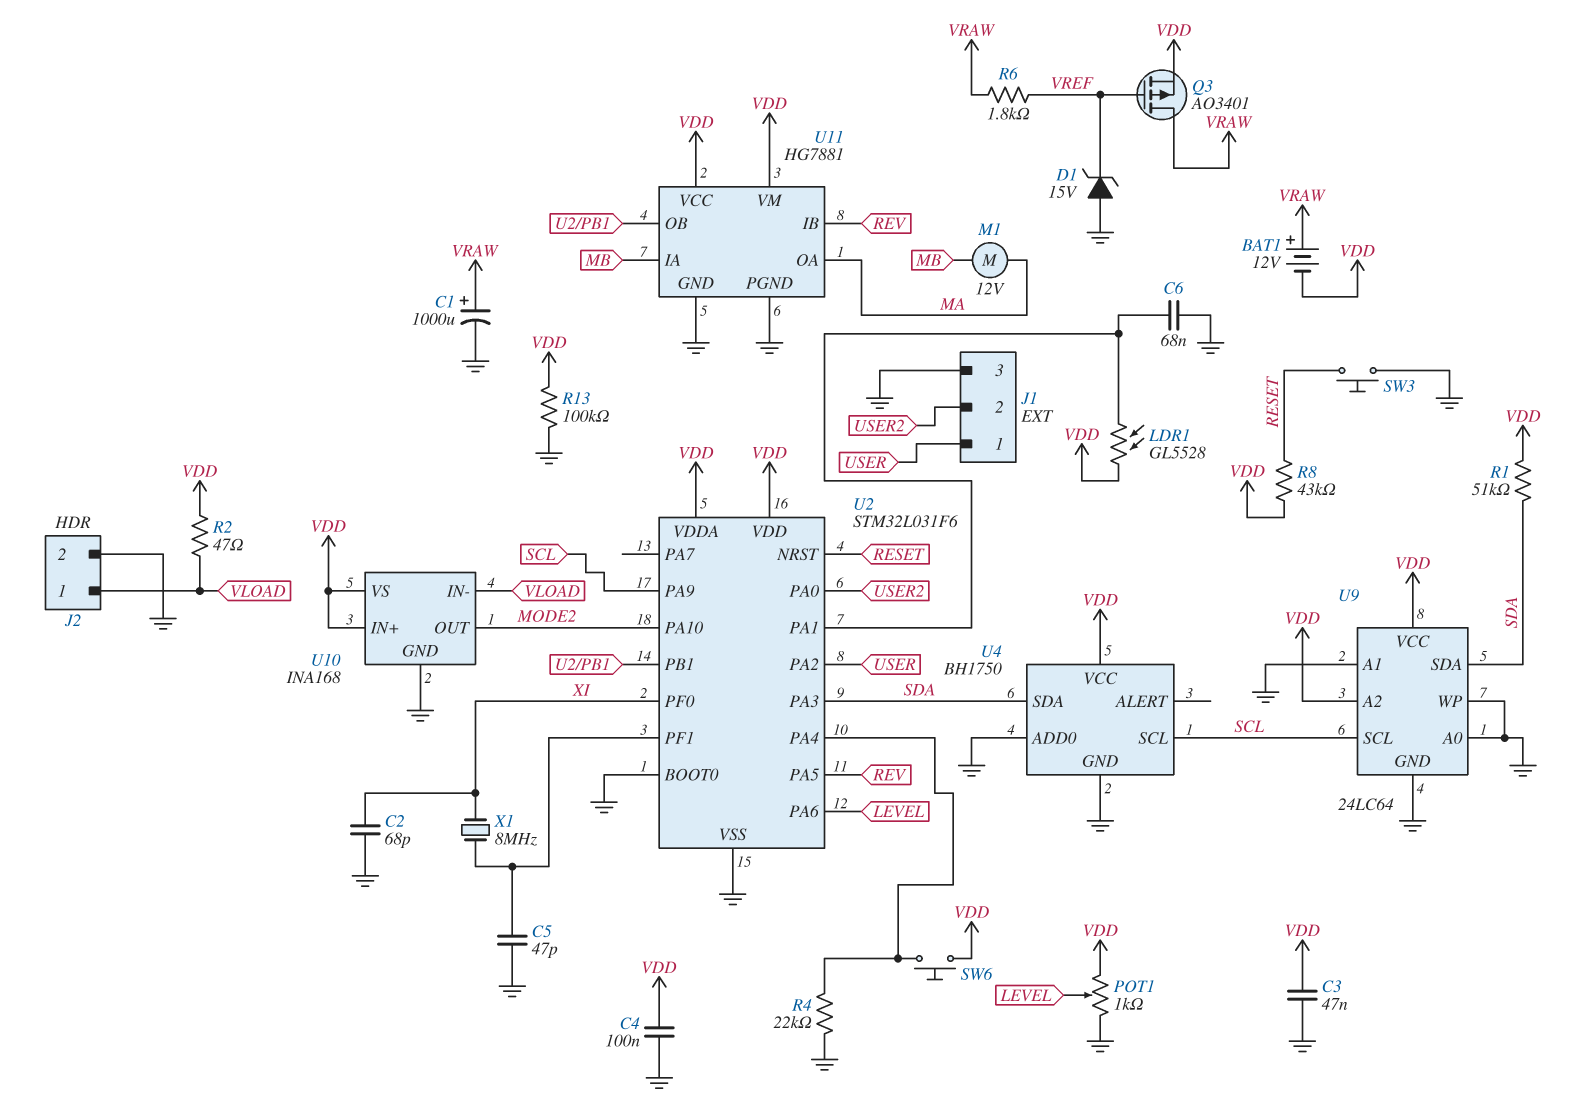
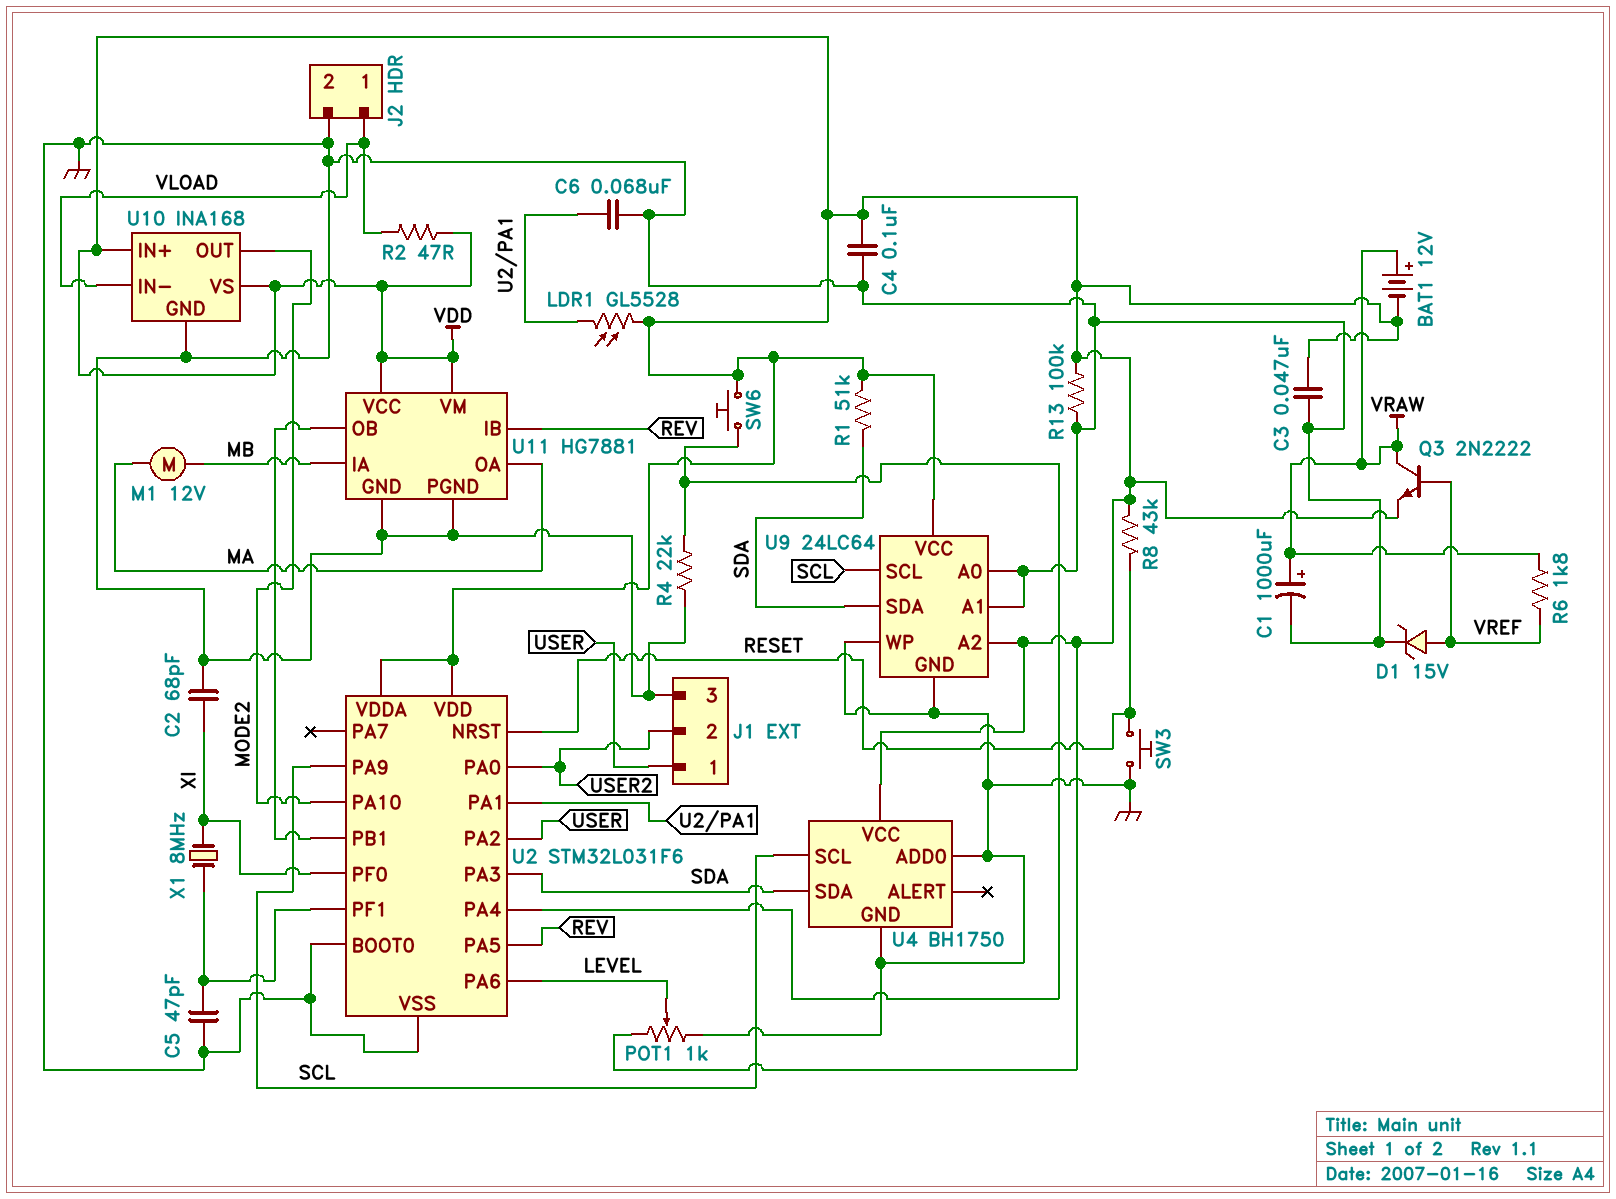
D1: zener 15V (A GND, K VREF) -> zener 15V (A VREF, K GND)
Q3: PMOS AO3401 (G VREF, D VRAW, S VDD) -> NPN 2N2222 (B VREF, C VRAW, E VDD)

